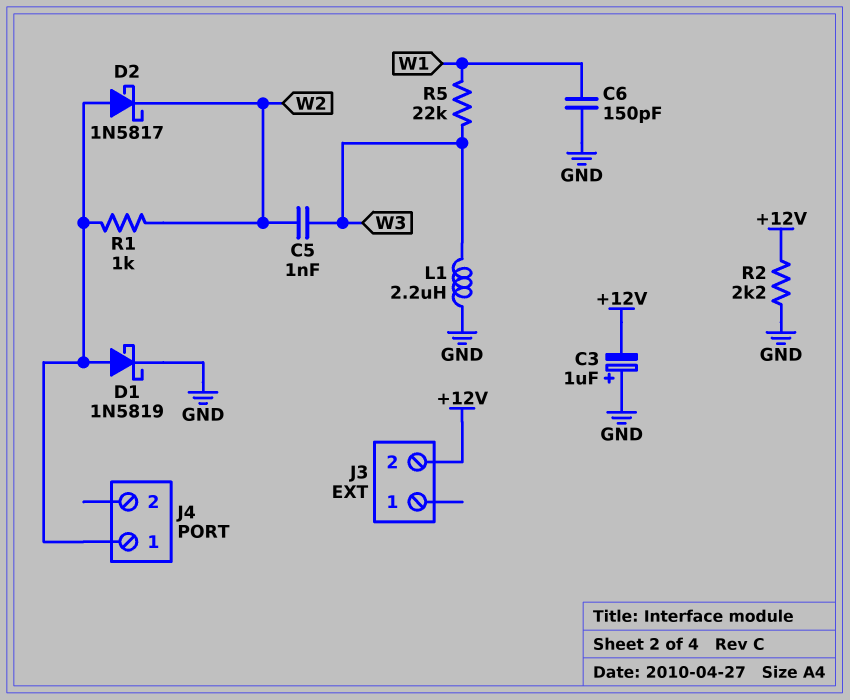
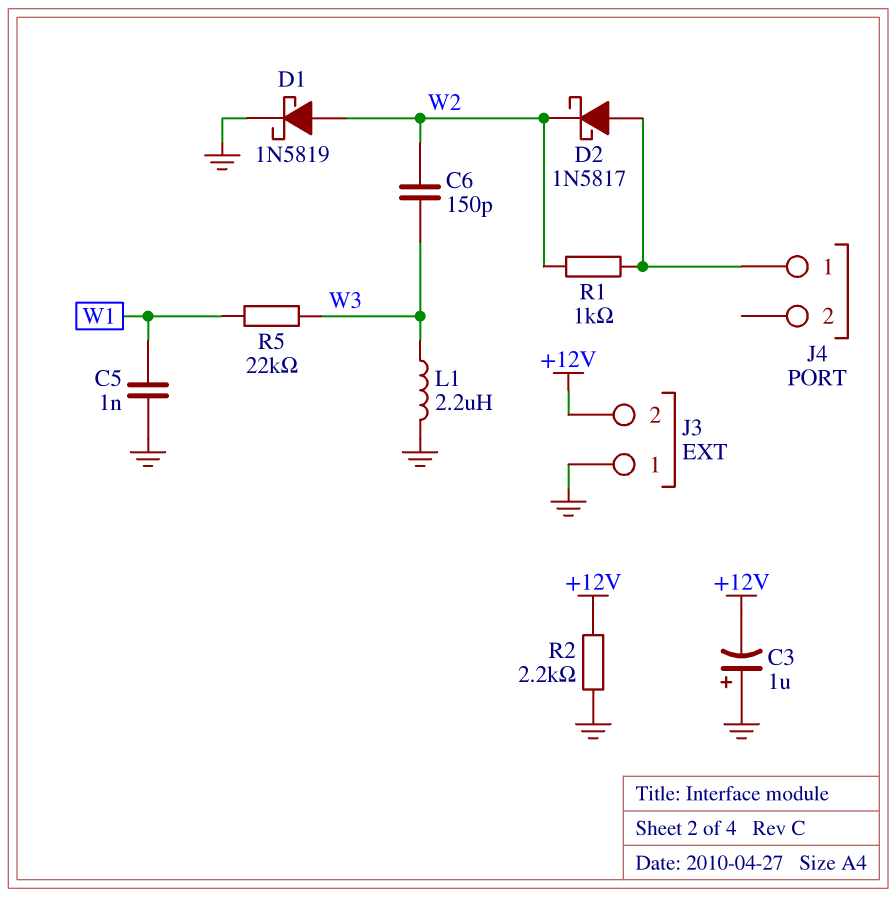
C5: 1nF (W2, W3) -> 1nF (GND, W1)
C6: 150pF (GND, W1) -> 150pF (W2, W3)
D1: schottky 1N5819 (A J4/1, K GND) -> schottky 1N5819 (A W2, K GND)
J3 pin 1: none -> GND

